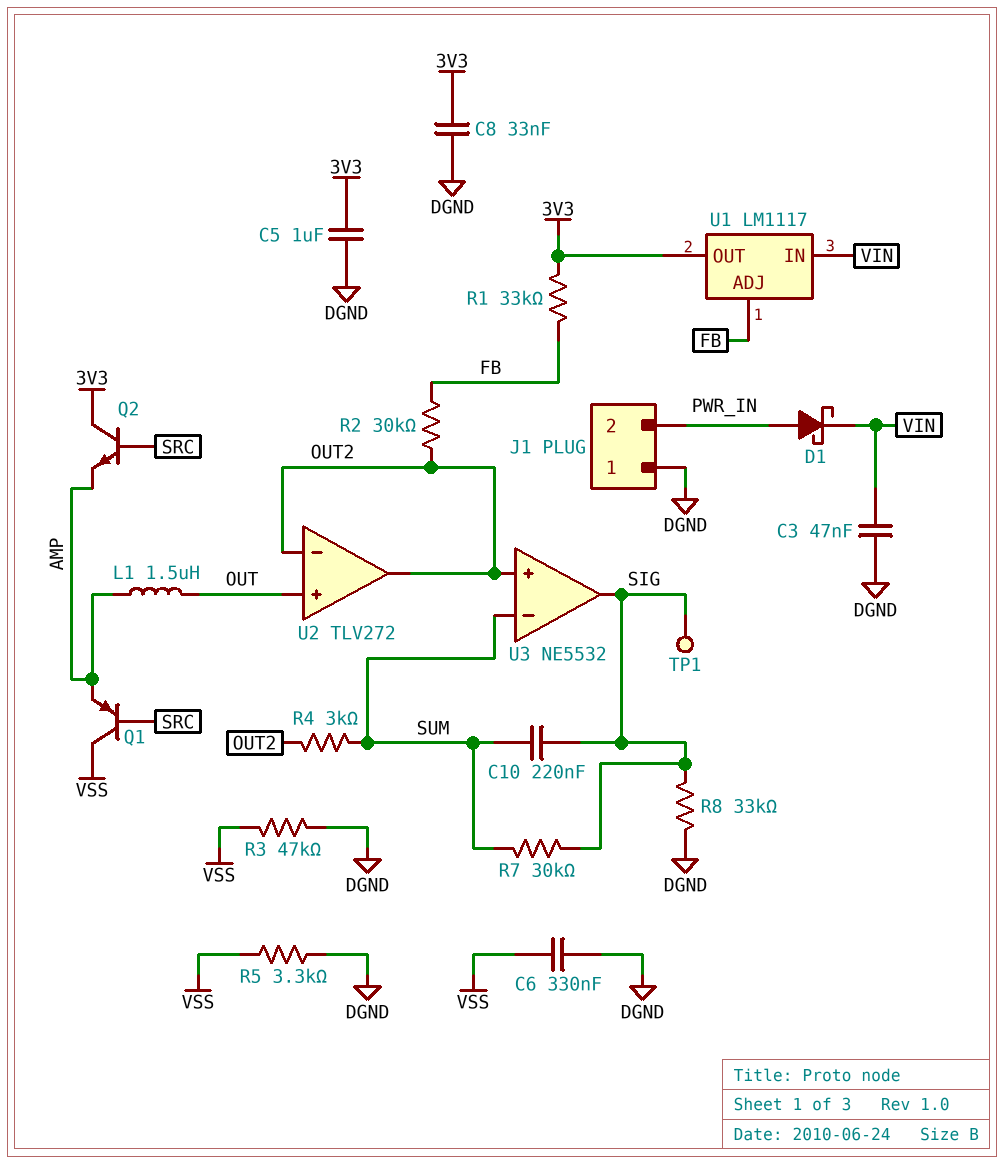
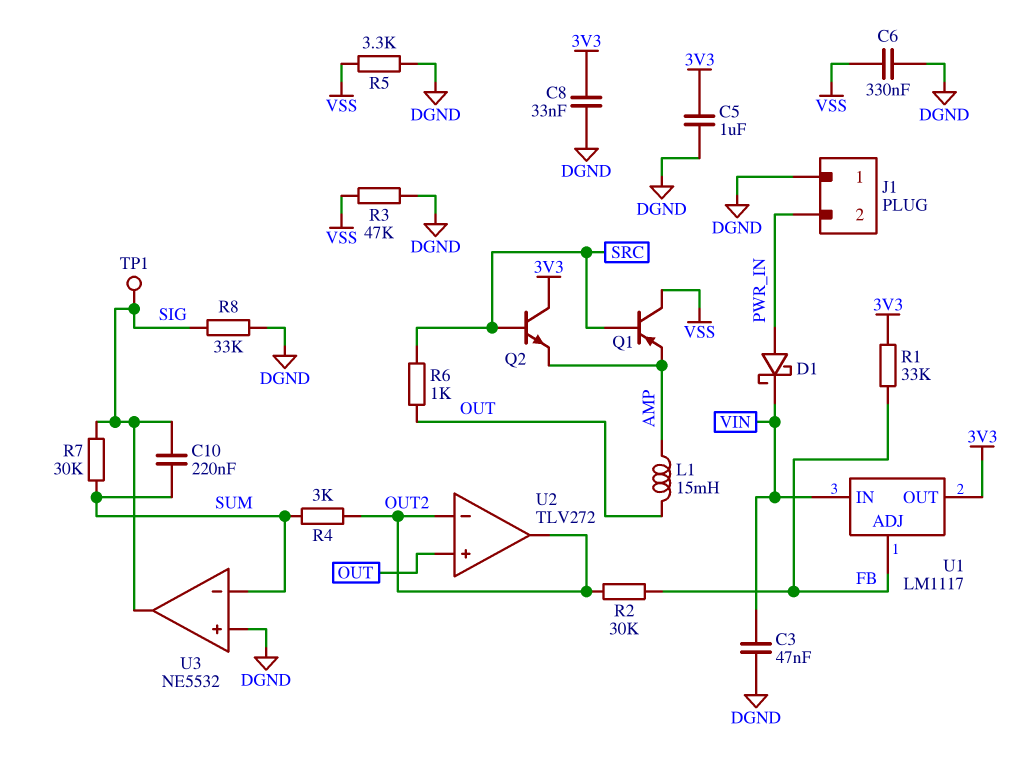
L1: 1.5uH (AMP, OUT) -> 15mH (AMP, OUT)
R6: none -> 1k (OUT, SRC)
U3 pin in+: OUT2 -> DGND

